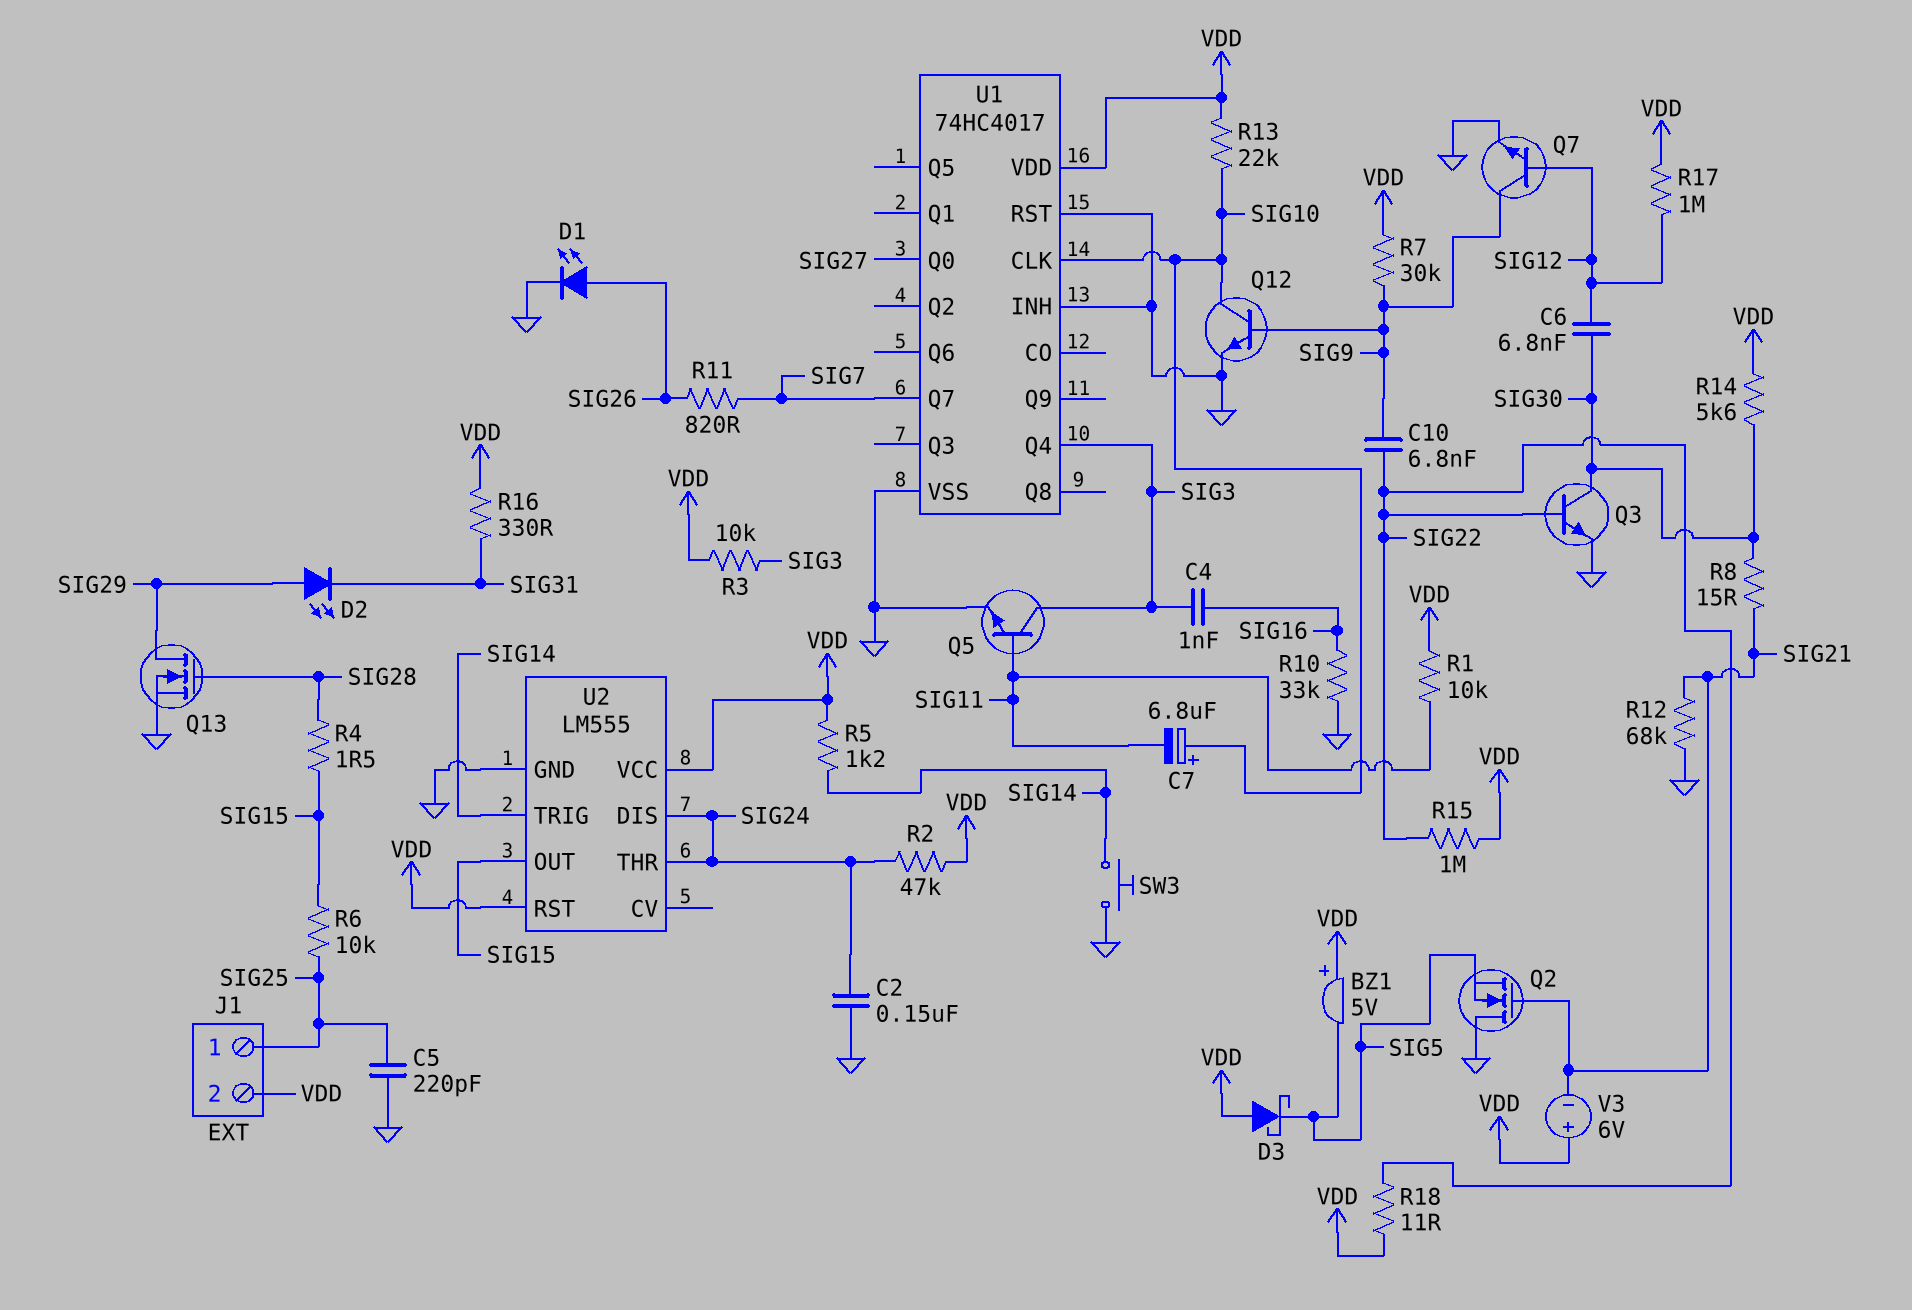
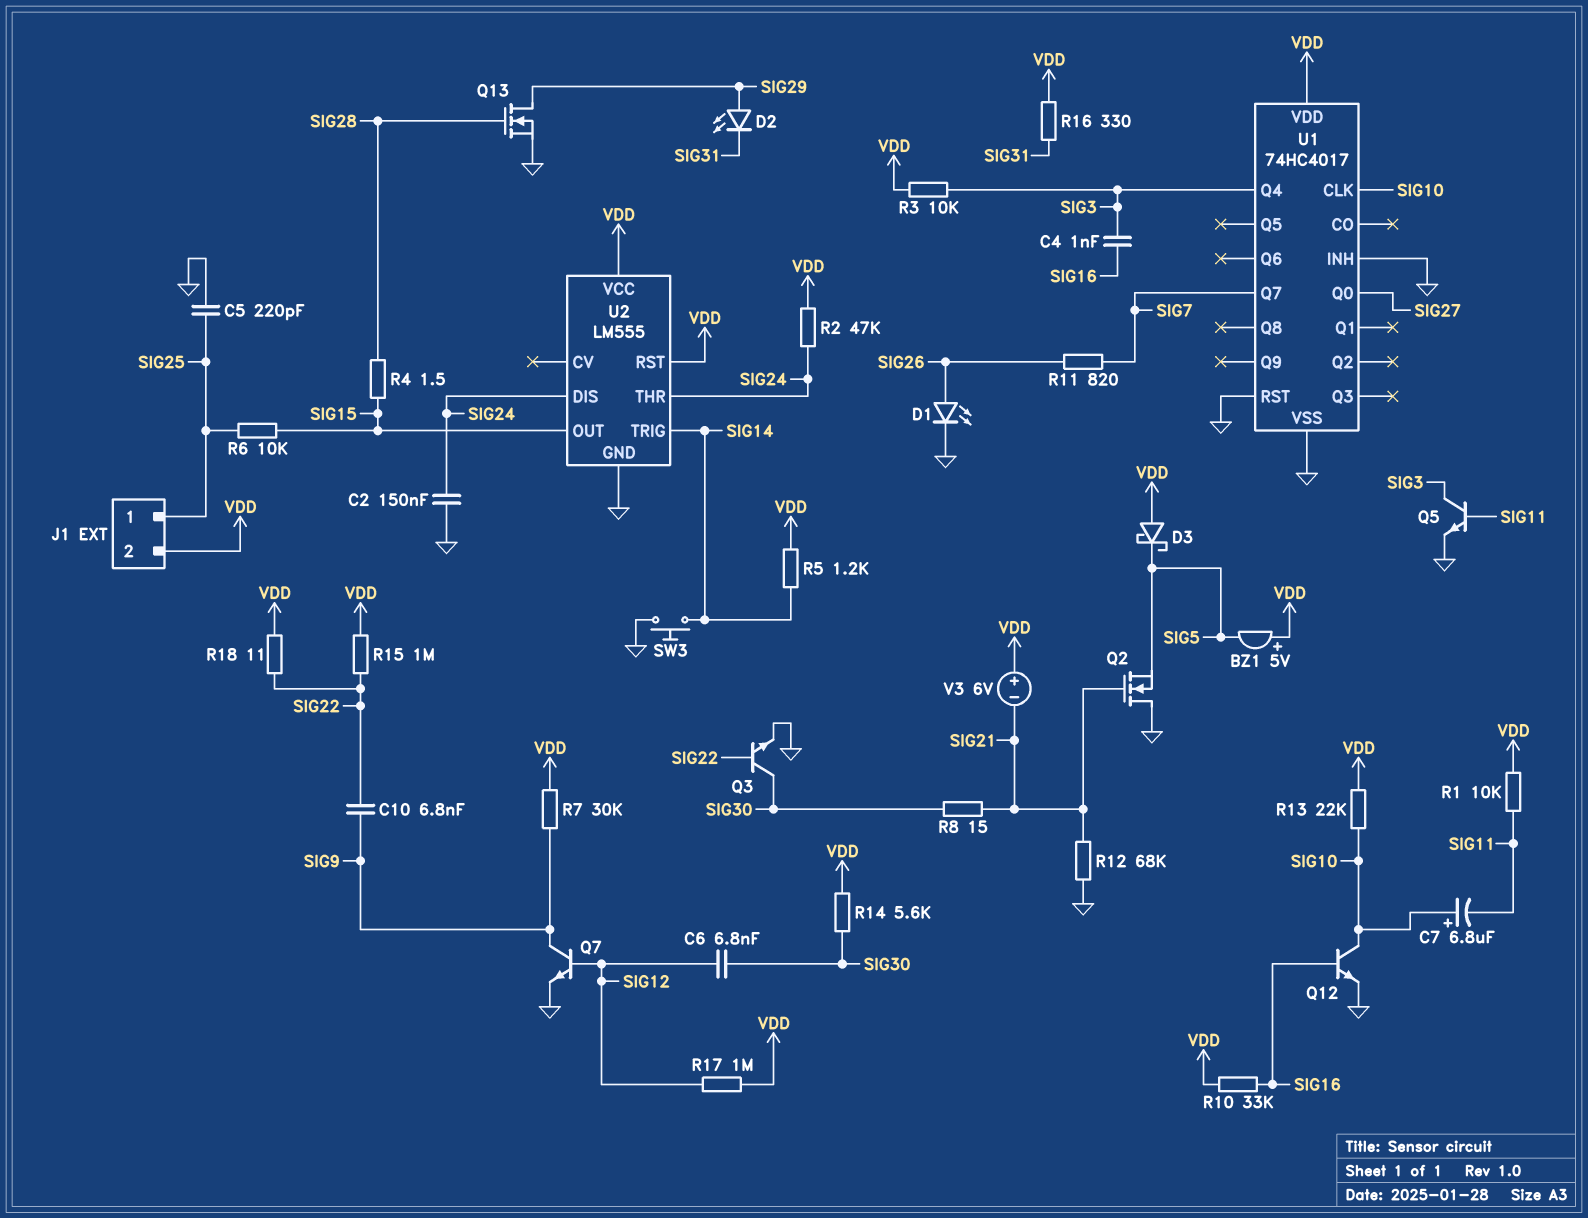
Q12: NPN (B SIG9, C SIG10, E GND) -> NPN (B SIG16, C SIG10, E GND)
R10: 33k (GND, SIG16) -> 33k (SIG16, VDD)

